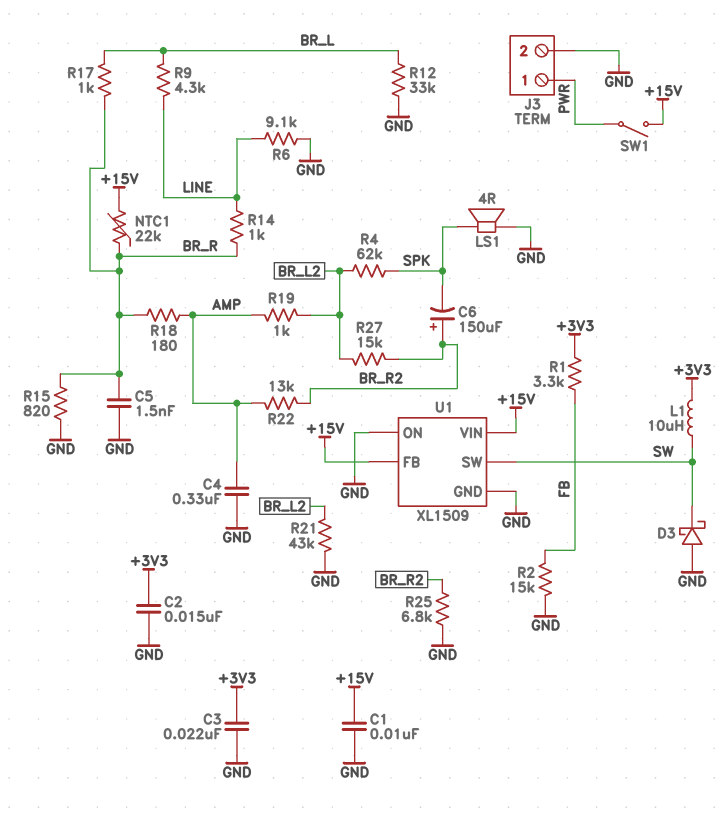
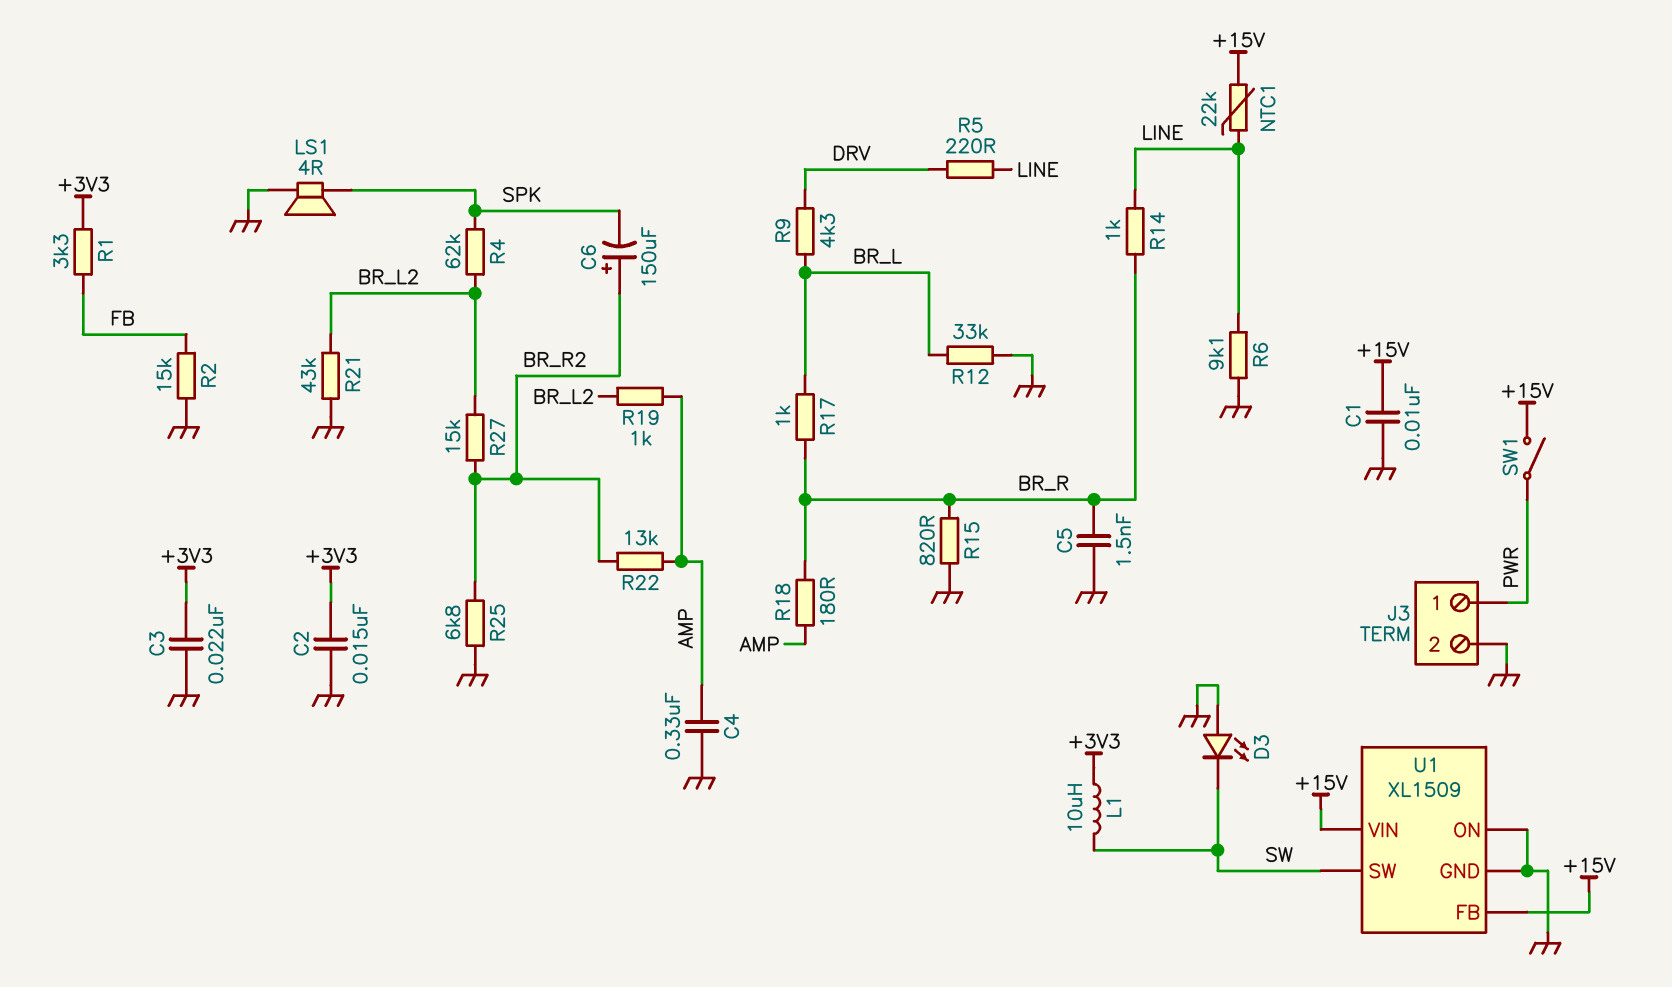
D3: schottky (A GND, K SW) -> LED (A GND, K SW)
NTC1: 22k (+15V, BR_R) -> 22k (+15V, LINE)
R5: none -> 220 (DRV, LINE)
R9: 4.3k (BR_L, LINE) -> 4.3k (BR_L, DRV)

